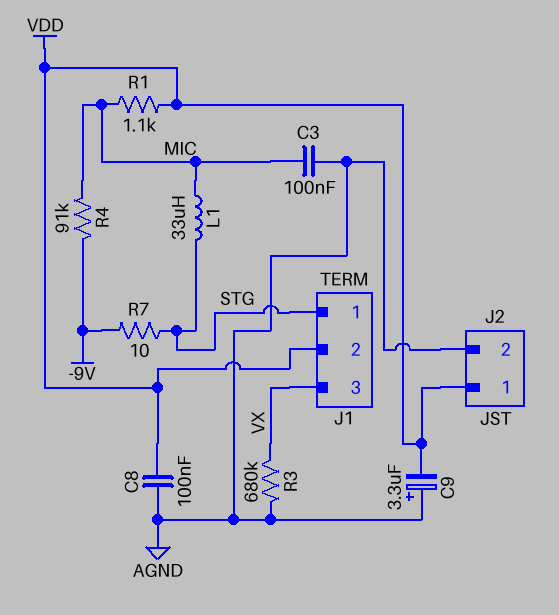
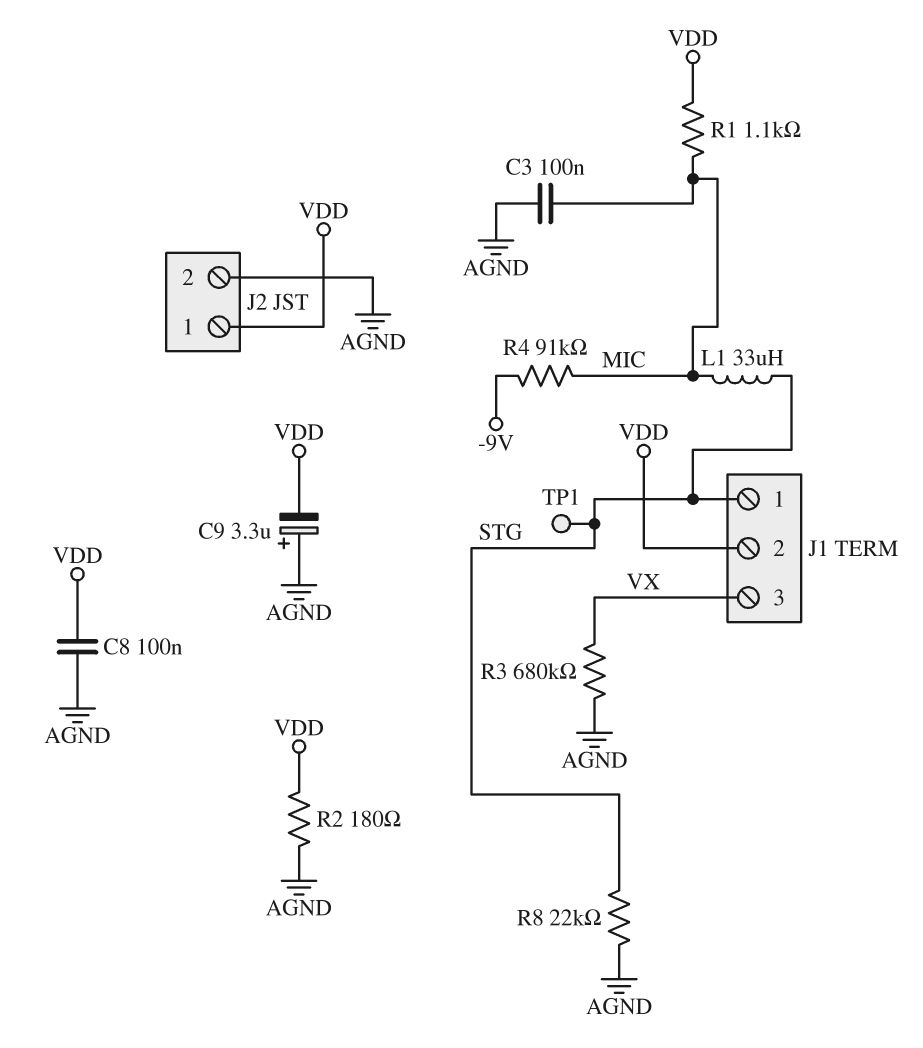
R2: none -> 180 (AGND, VDD)
R7: 10 (-9V, STG) -> none
R8: none -> 22k (AGND, STG)
TP1: none -> test point (STG)

